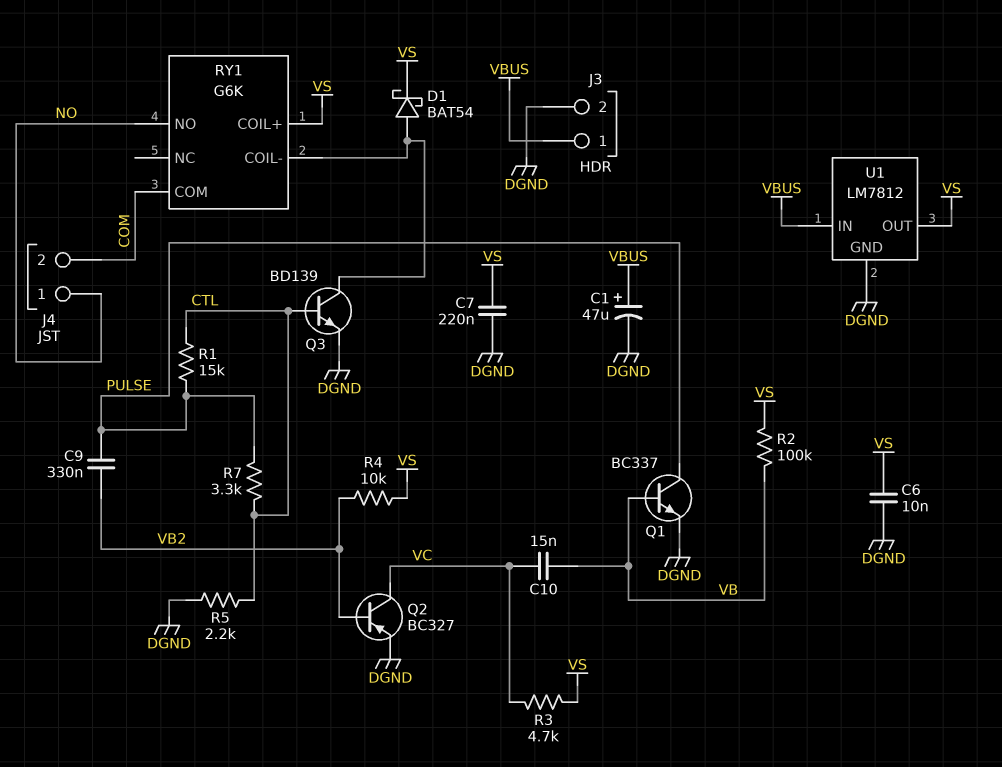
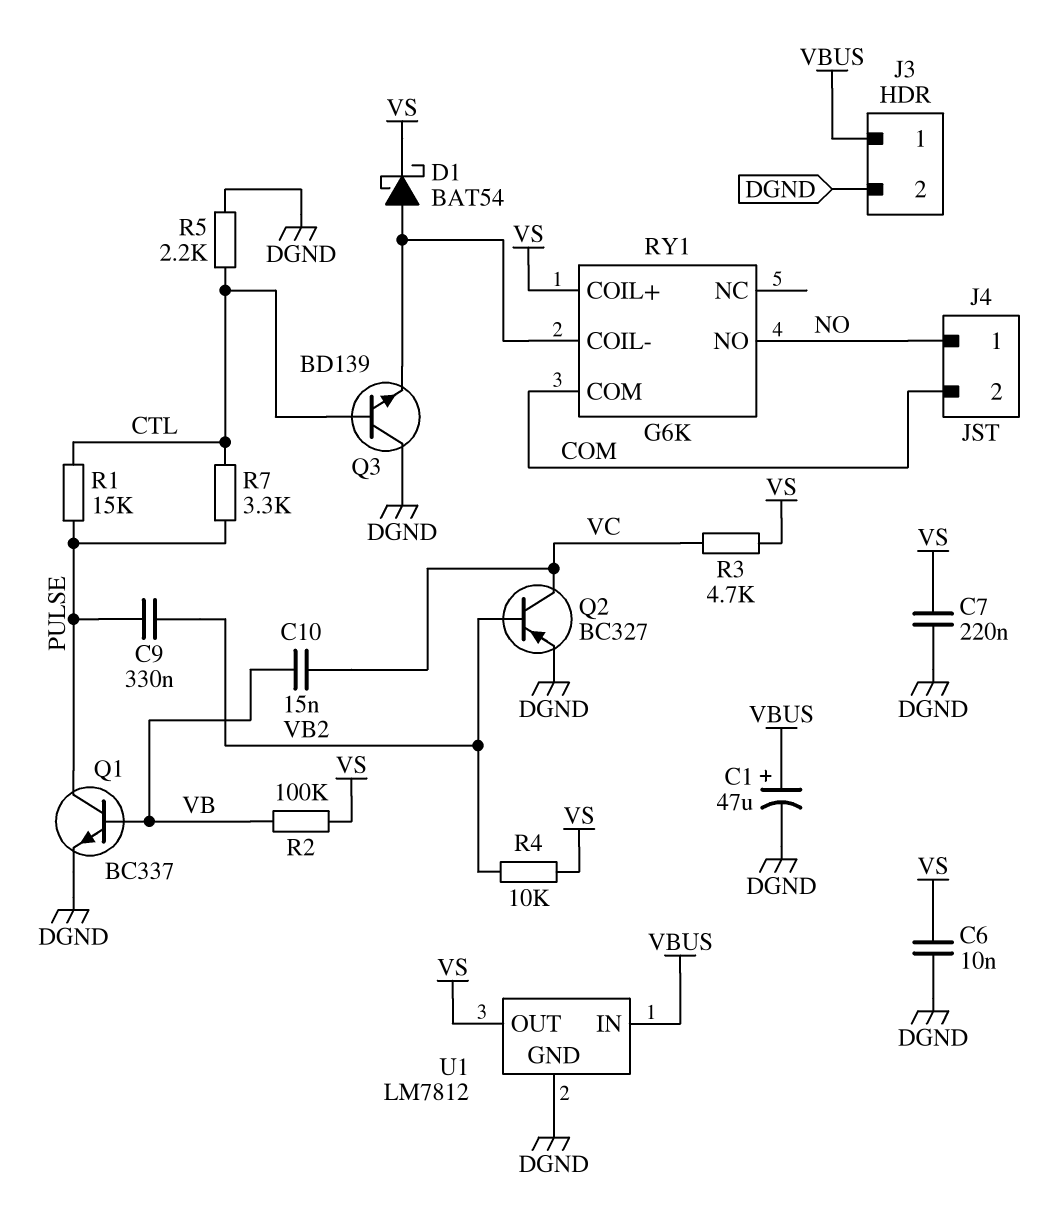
Q3: NPN BD139 (B CTL, C RY1/COIL-, E DGND) -> NPN BD139 (B CTL, C DGND, E RY1/COIL-)

